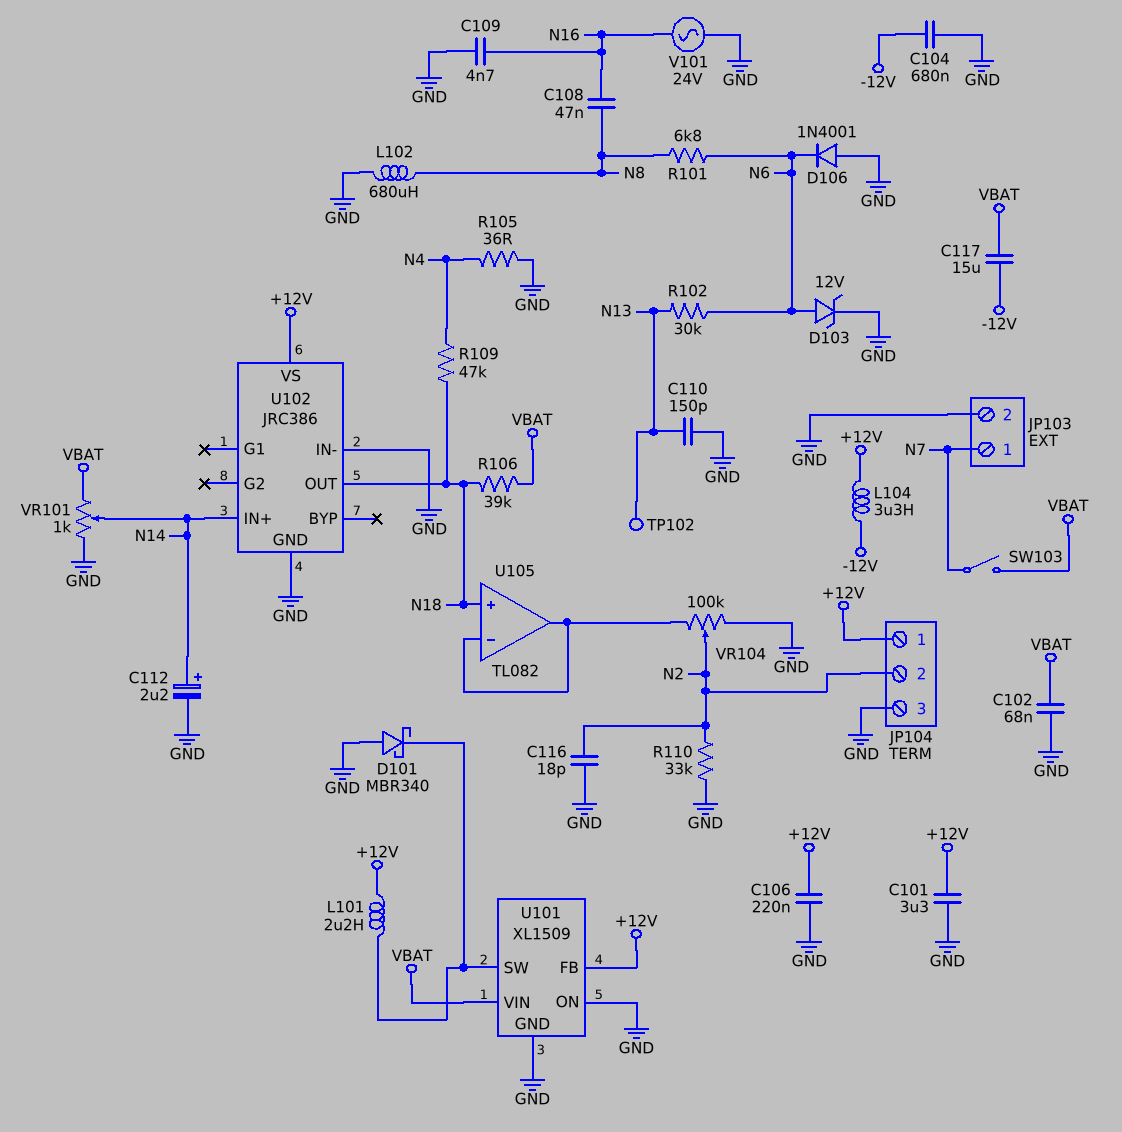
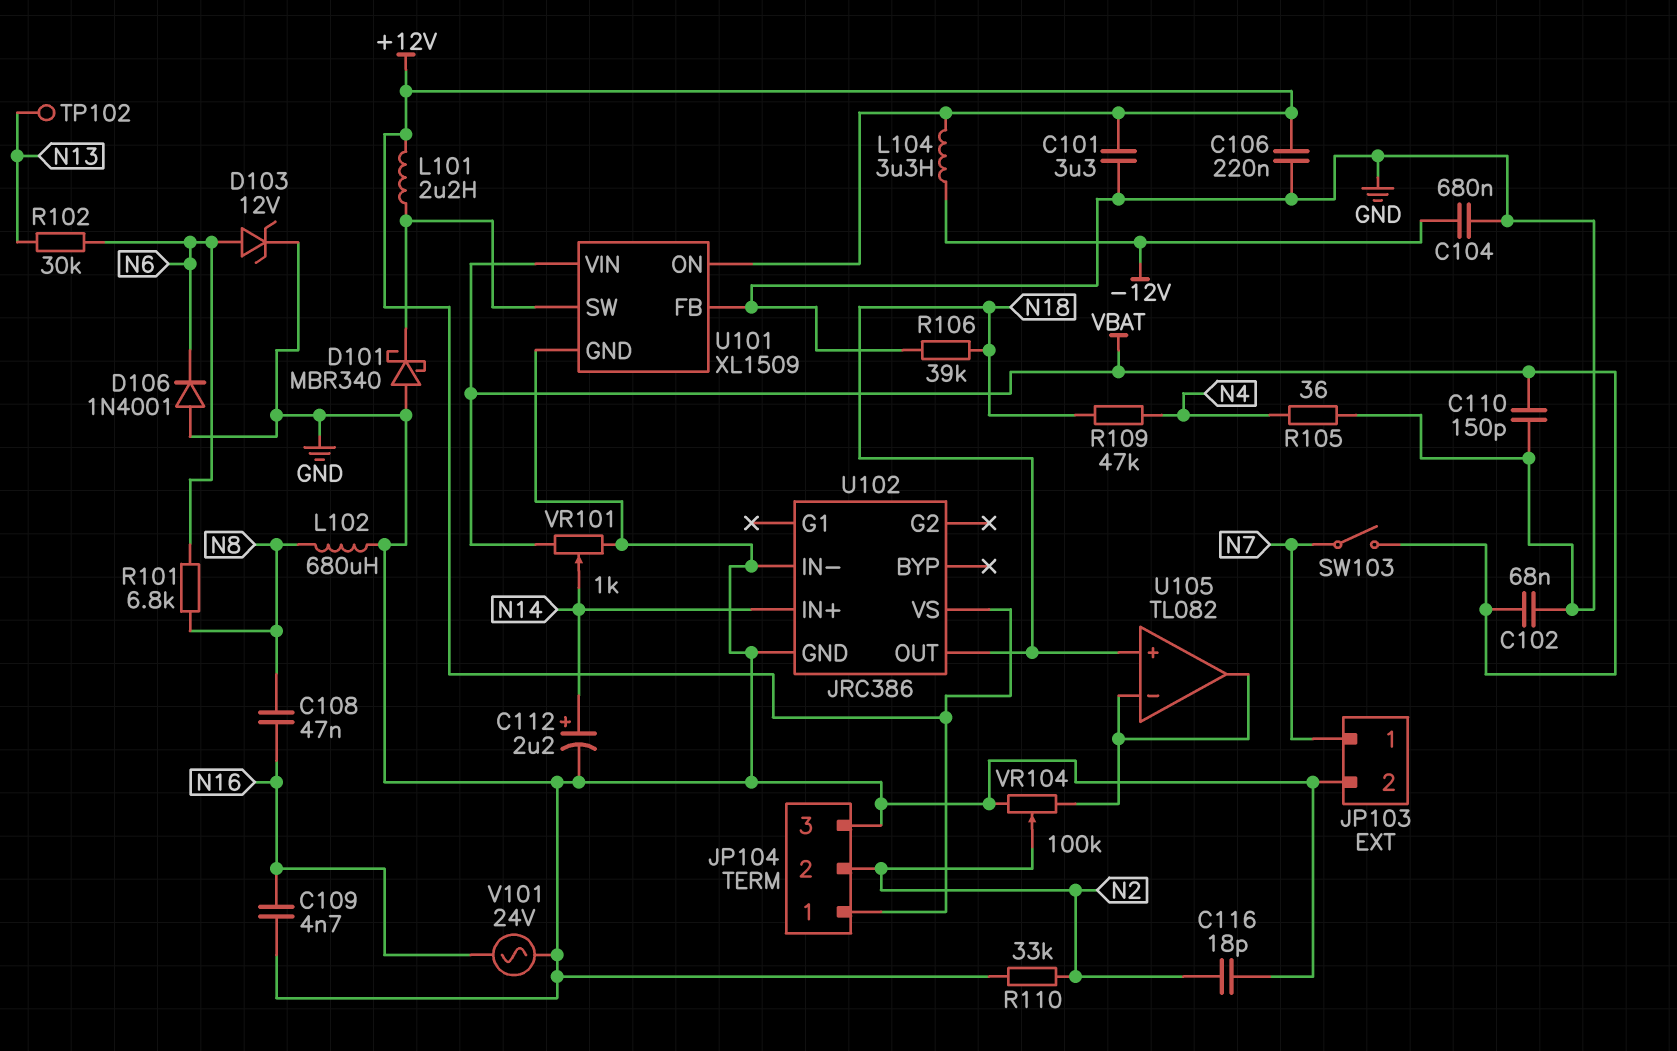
C110: 150pF (GND, N13) -> 150pF (GND, VBAT)
C117: 15uF (-12V, VBAT) -> none
R106: 39k (N18, VBAT) -> 39k (GND, N18)
U101 pin FB: +12V -> GND
U101 pin ON: GND -> +12V

